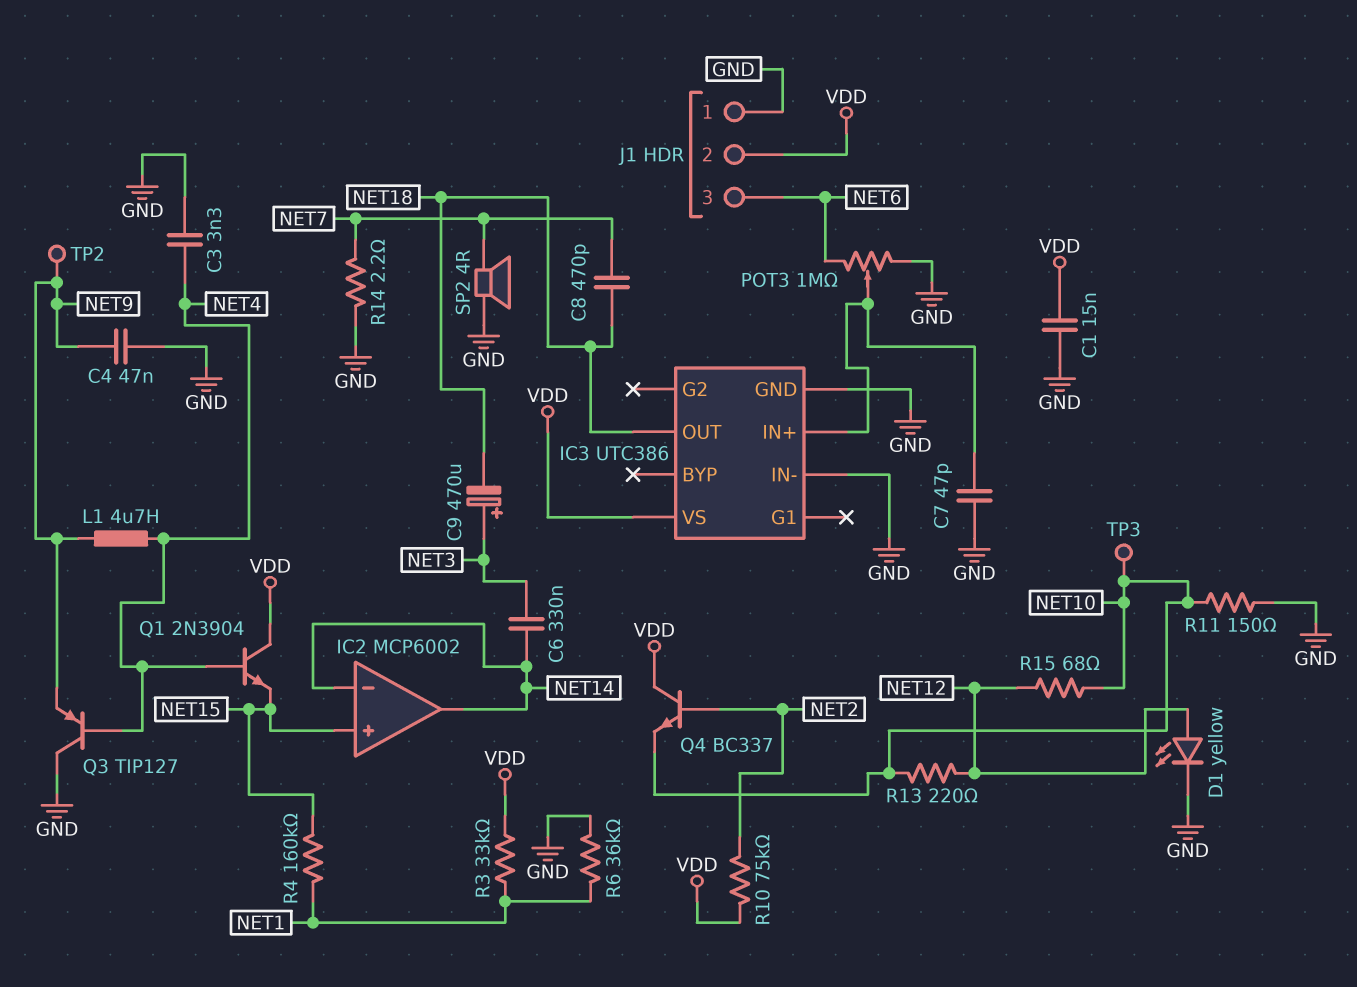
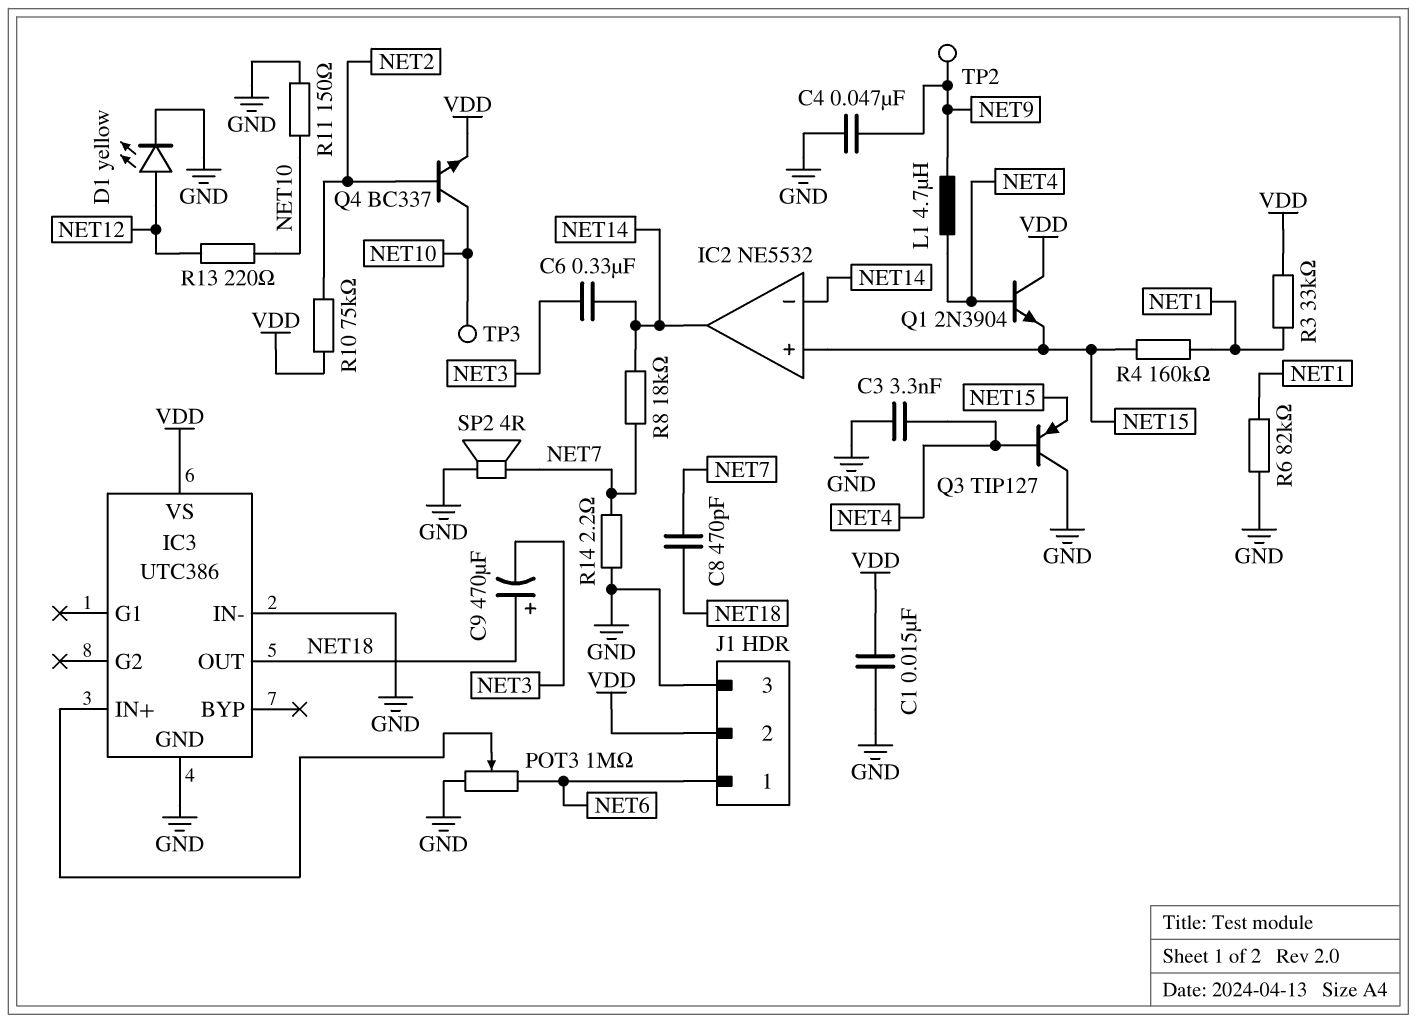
C7: 47pF (GND, IC3/IN+) -> none
C9: 470uF (plus NET3, minus NET18) -> 470uF (plus NET18, minus NET3)
IC2: MCP6002 -> NE5532
J1 pin 1: GND -> NET6
J1 pin 3: NET6 -> GND
Q3: PNP TIP127 (B NET4, C GND, E NET9) -> PNP TIP127 (B NET4, C GND, E NET15)
Q4: NPN BC337 (B NET2, C VDD, E NET10) -> NPN BC337 (B NET2, C NET10, E VDD)
R6: 36k (GND, NET1) -> 82k (GND, NET1)
R8: none -> 18k (NET7, NET14)
R15: 68 (NET10, NET12) -> none

